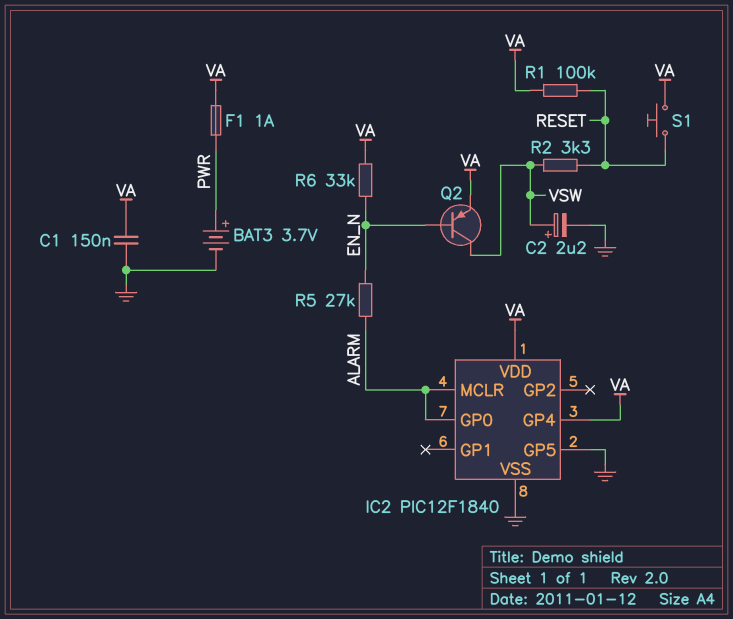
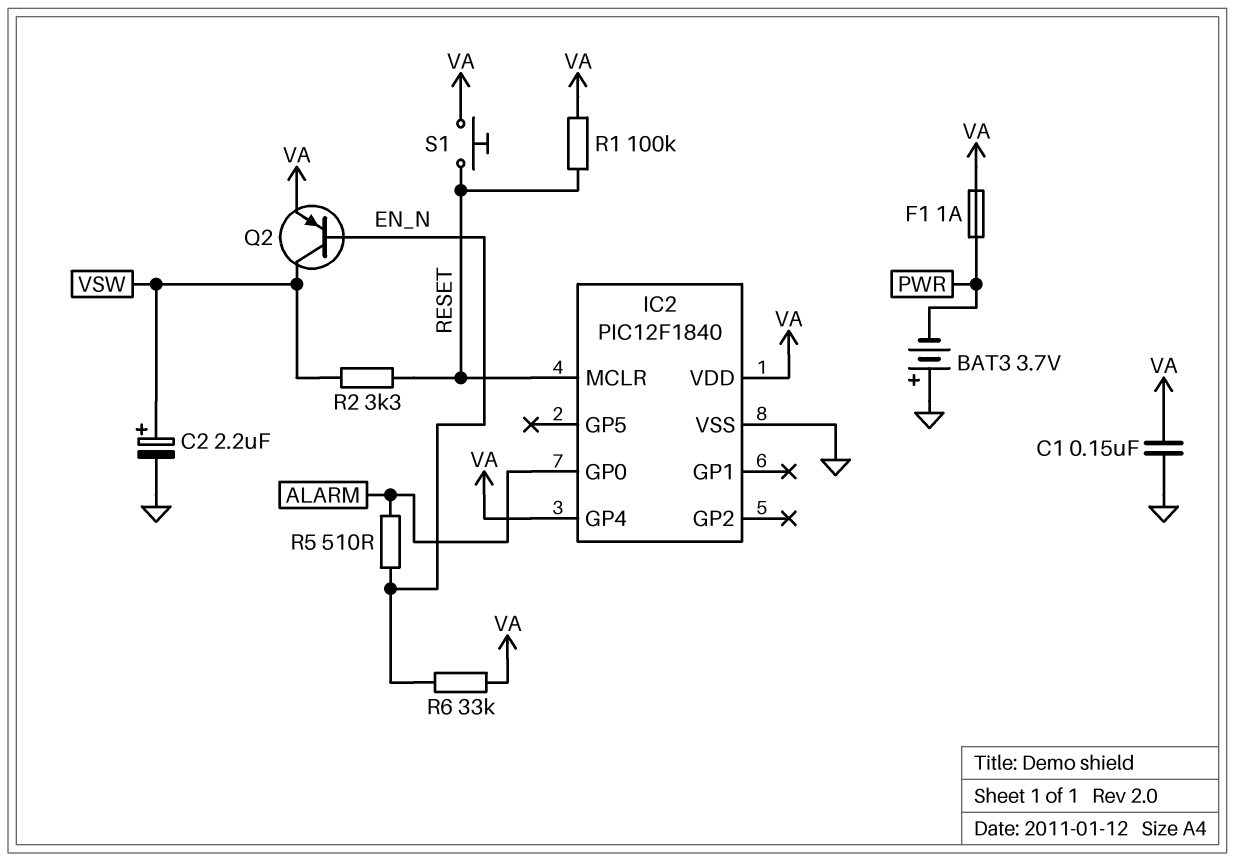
BAT3: 3.7V (plus PWR, minus GND) -> 3.7V (plus GND, minus PWR)
IC2 pin GP5: GND -> none
IC2 pin MCLR: ALARM -> RESET
R5: 27k (ALARM, EN_N) -> 510 (ALARM, EN_N)

